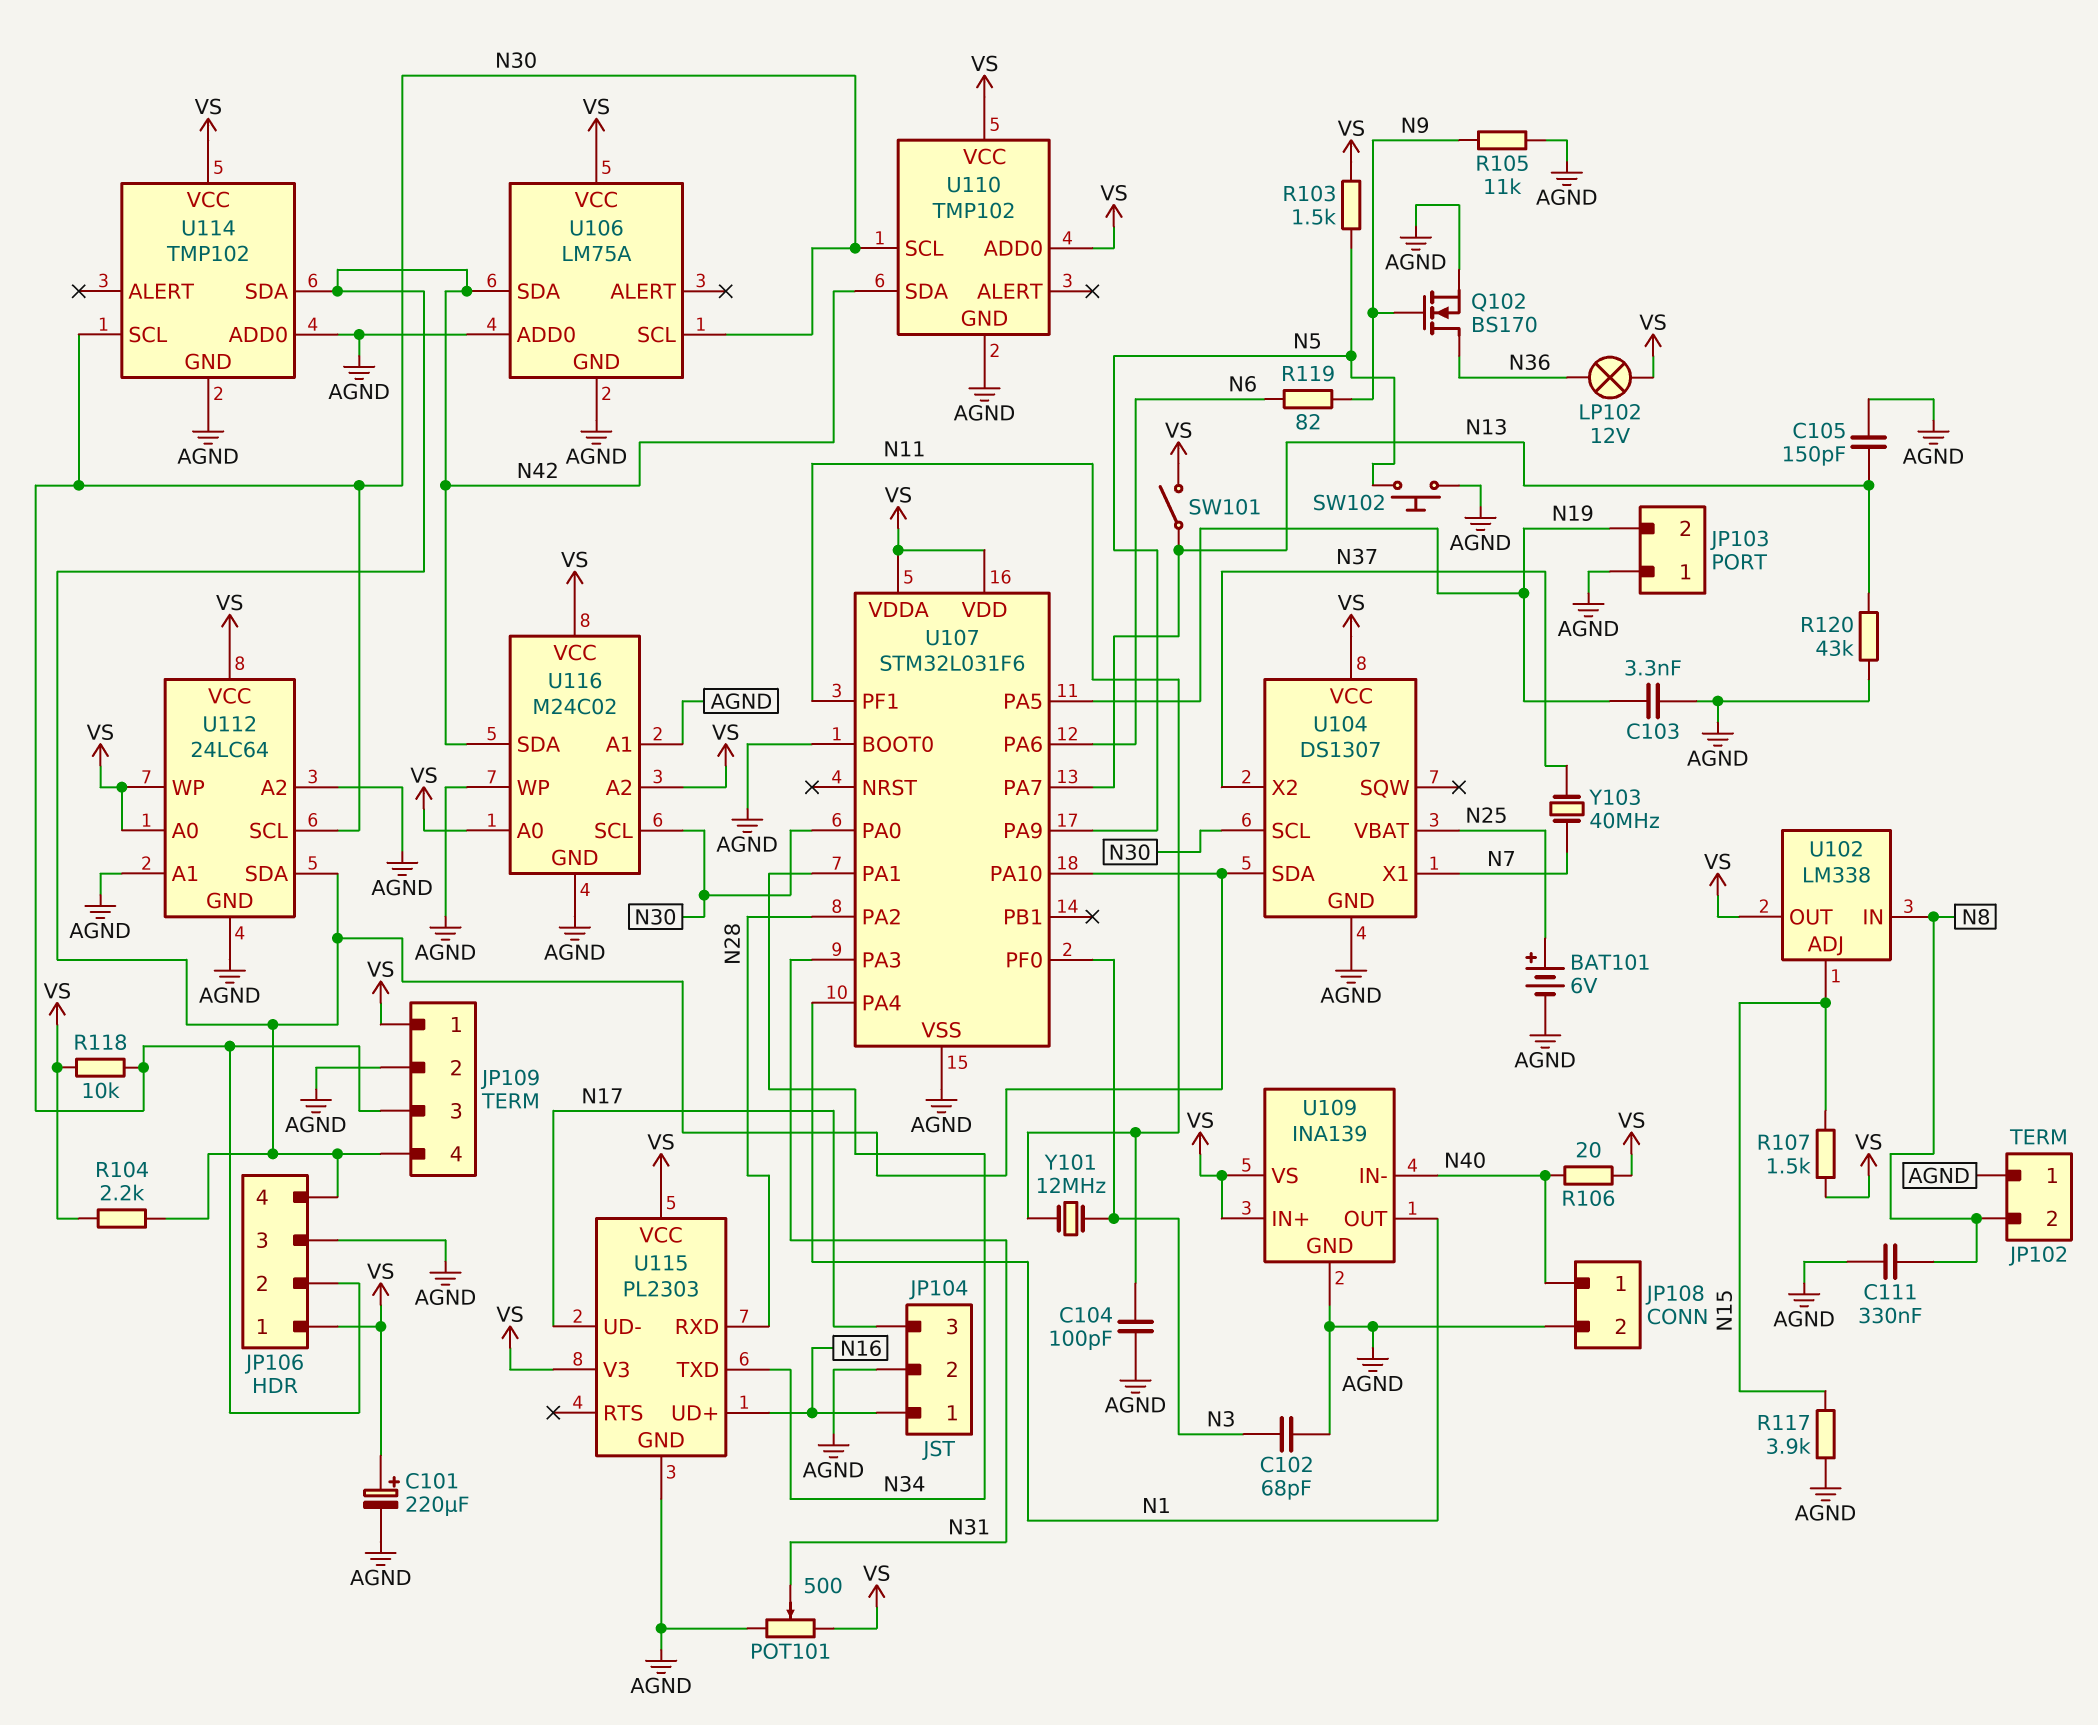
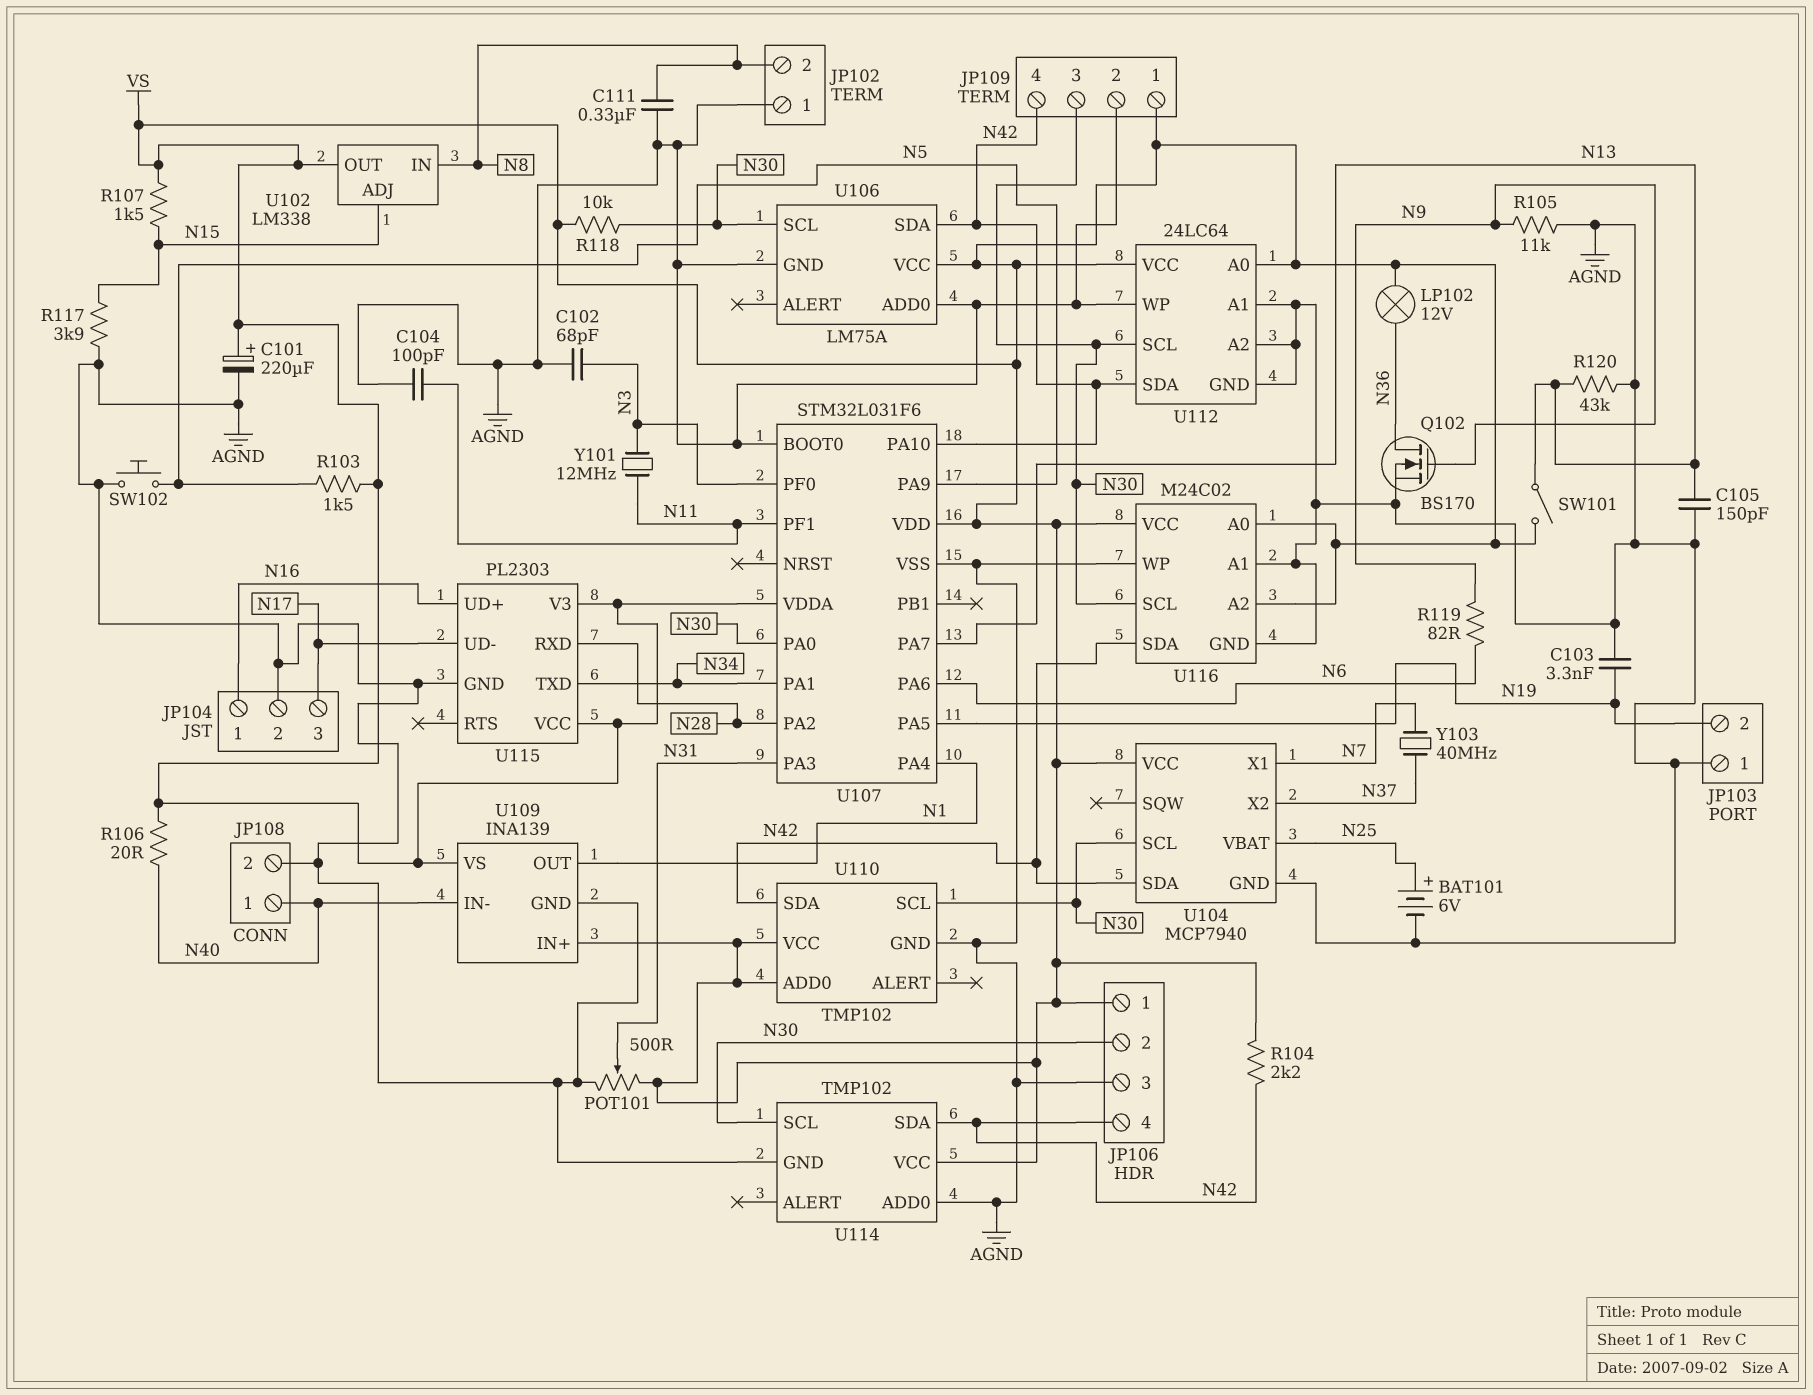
U104: DS1307 -> MCP7940
U112 pin WP: VS -> AGND

